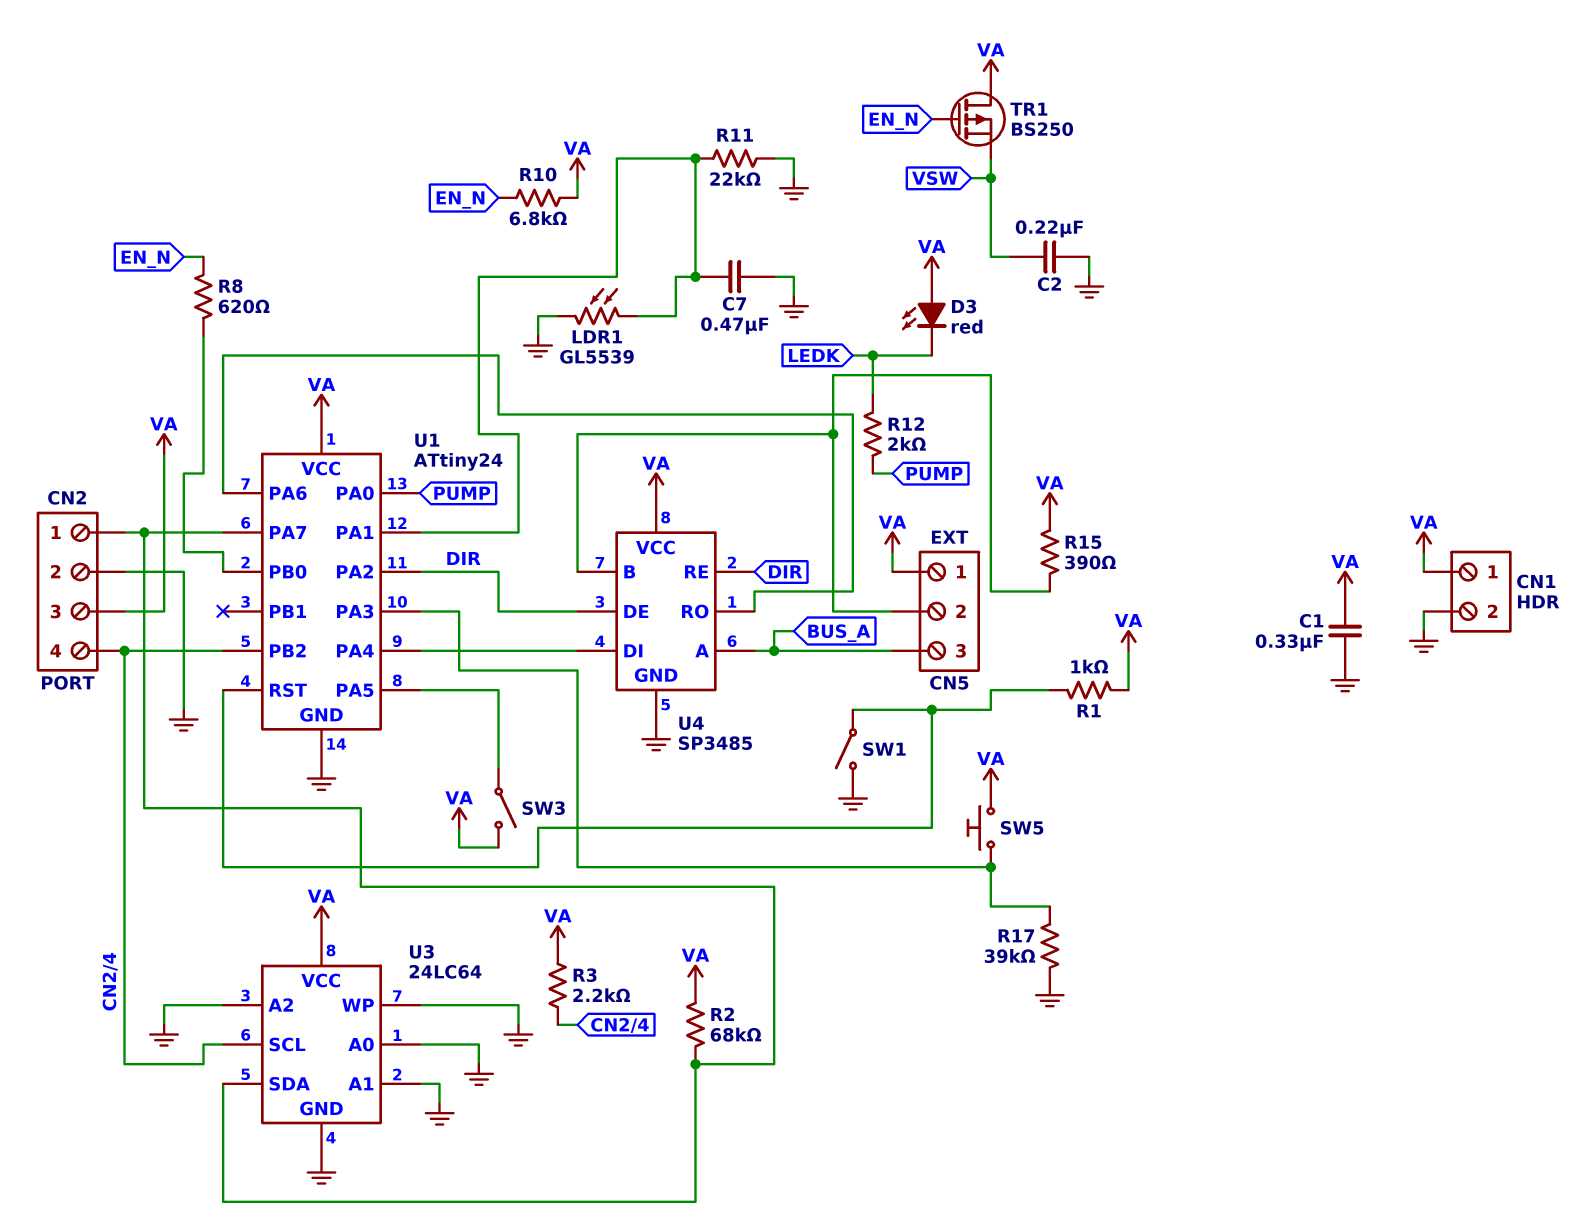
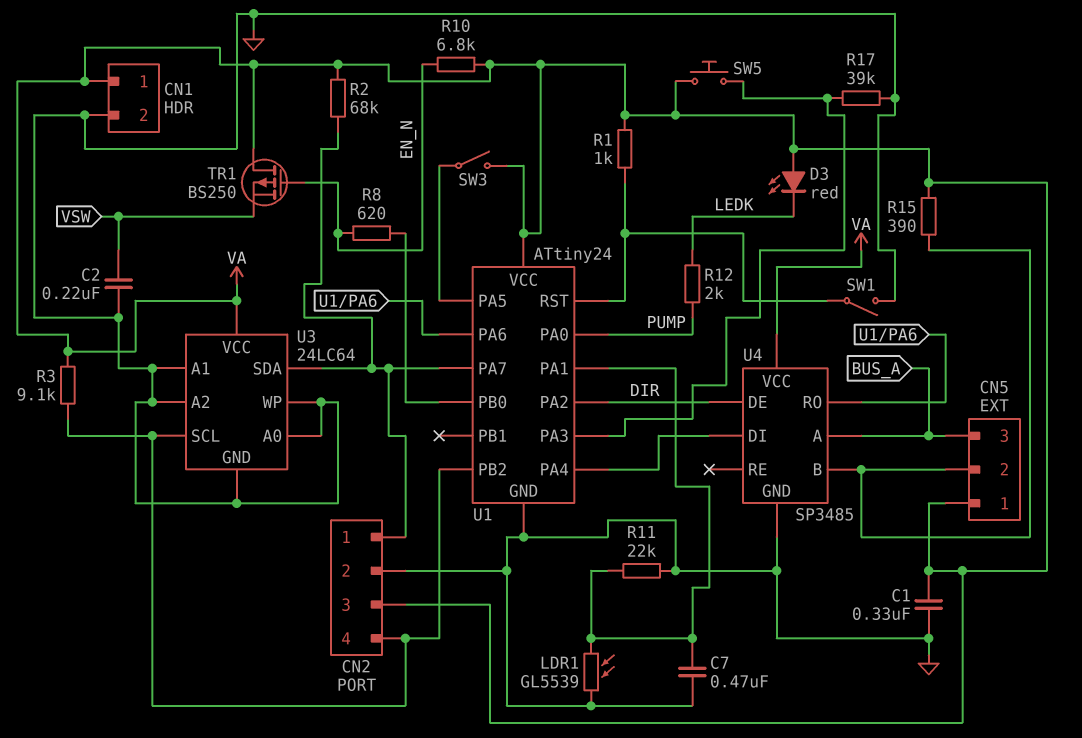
R3: 2.2k (CN2/4, VA) -> 9.1k (CN2/4, VA)
U4 pin RE: DIR -> none

